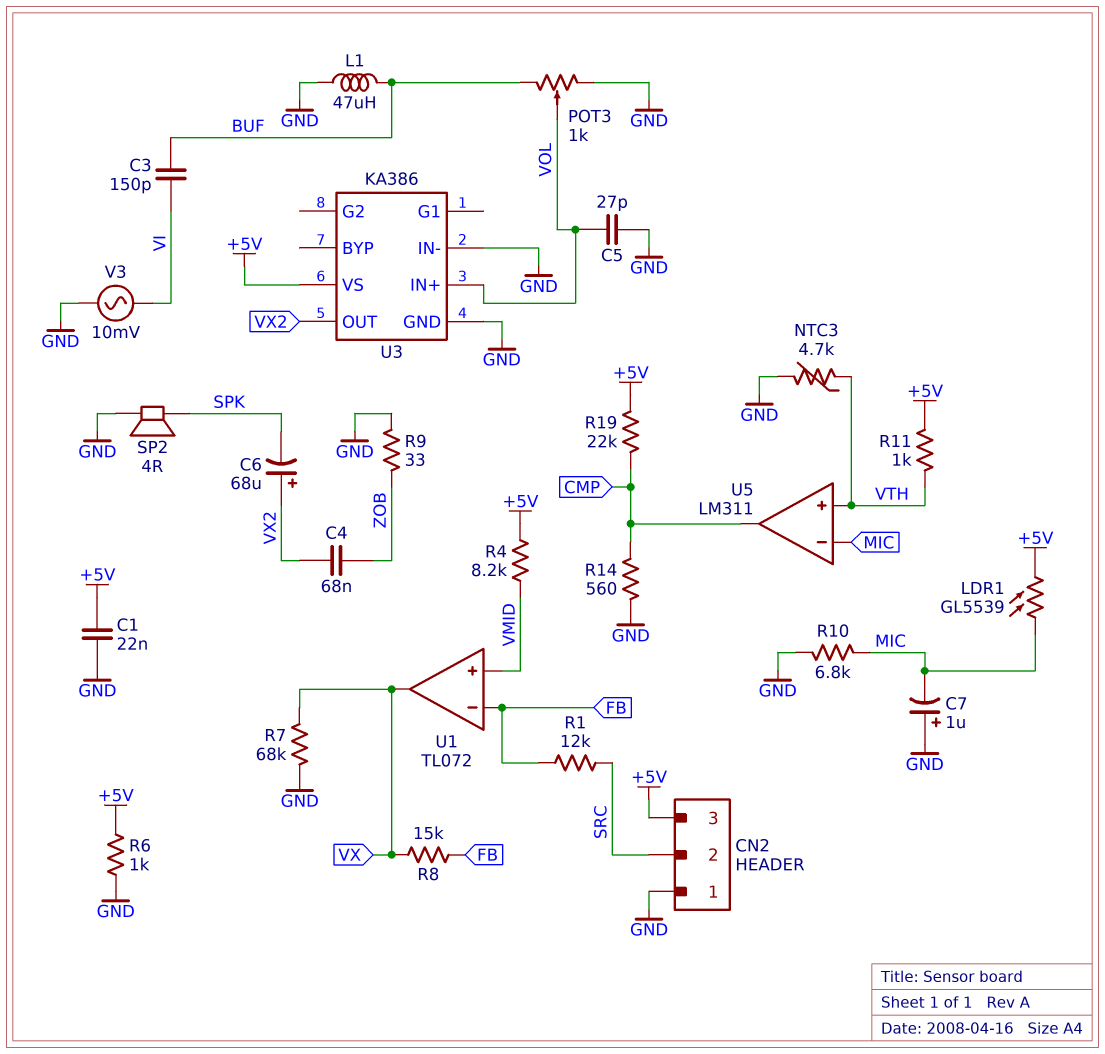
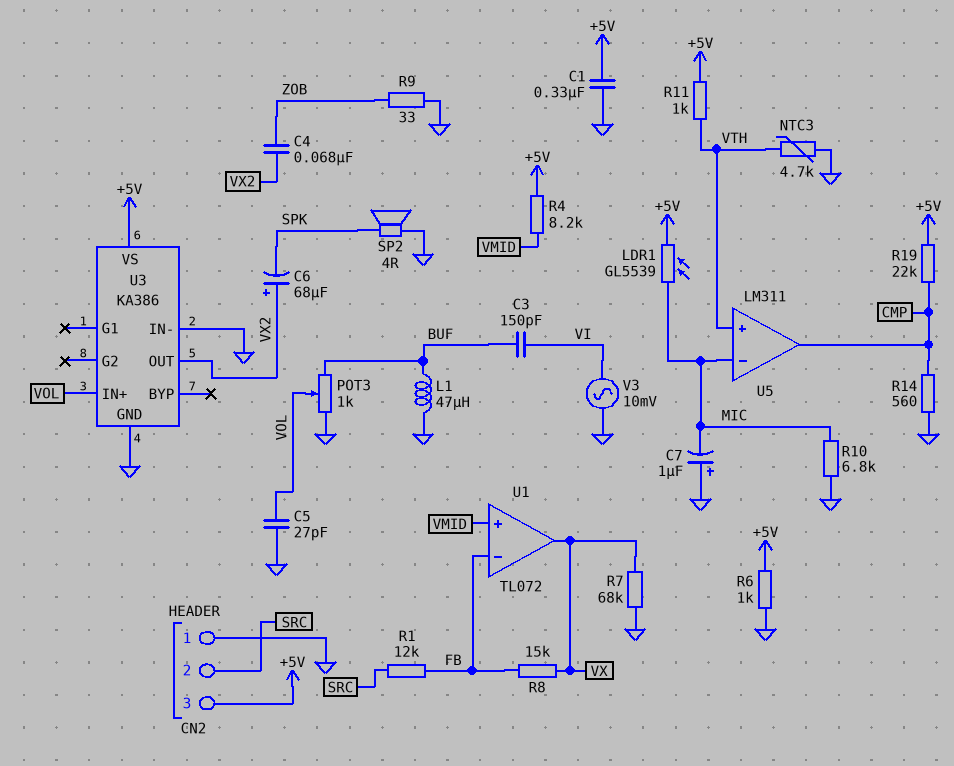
C1: 22nF (+5V, GND) -> 330nF (+5V, GND)

